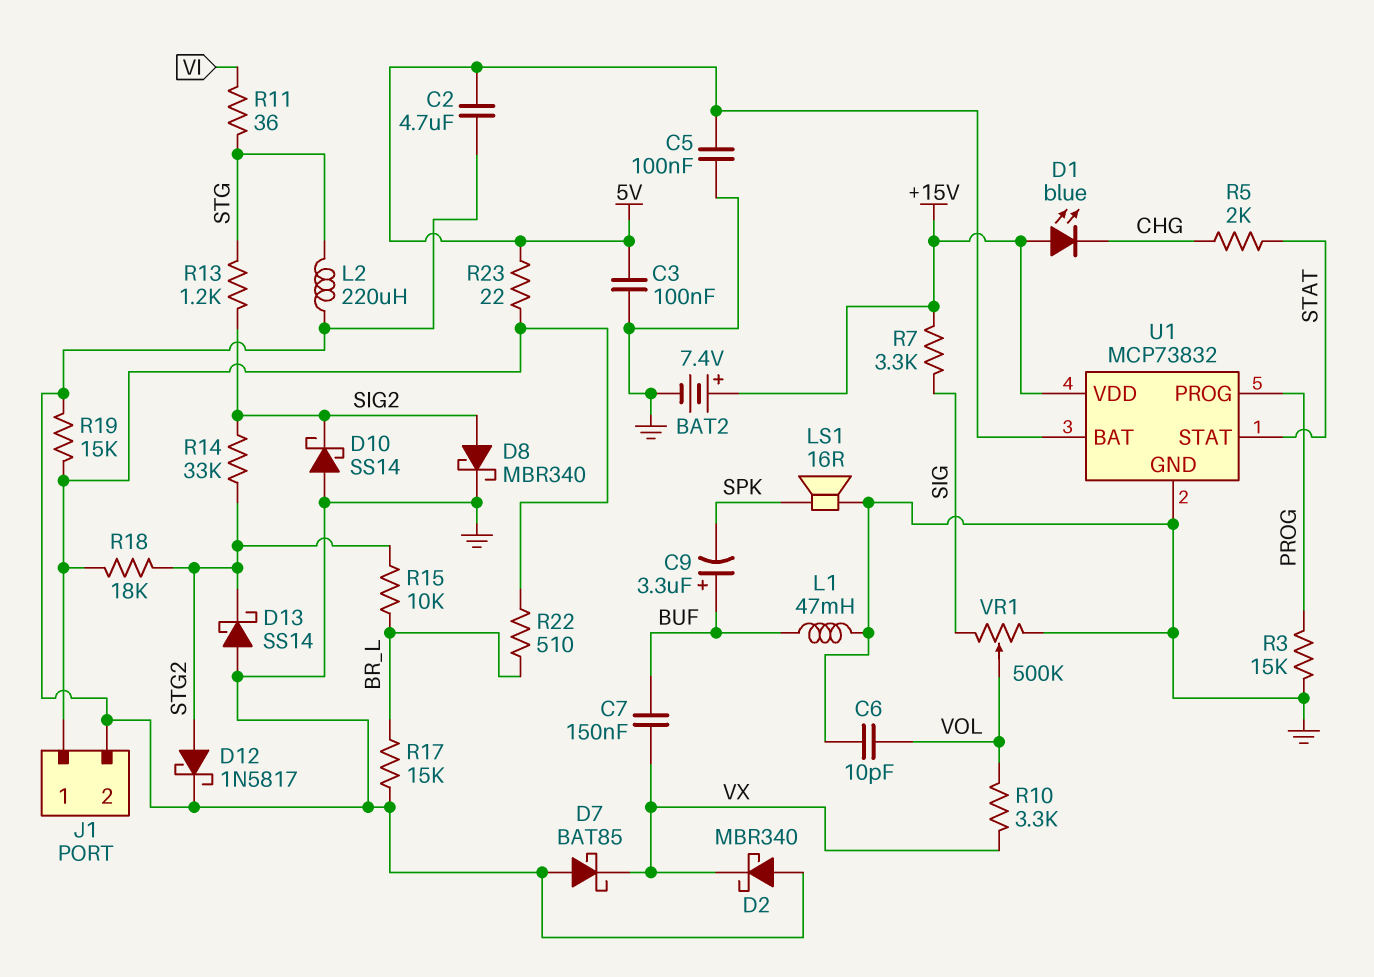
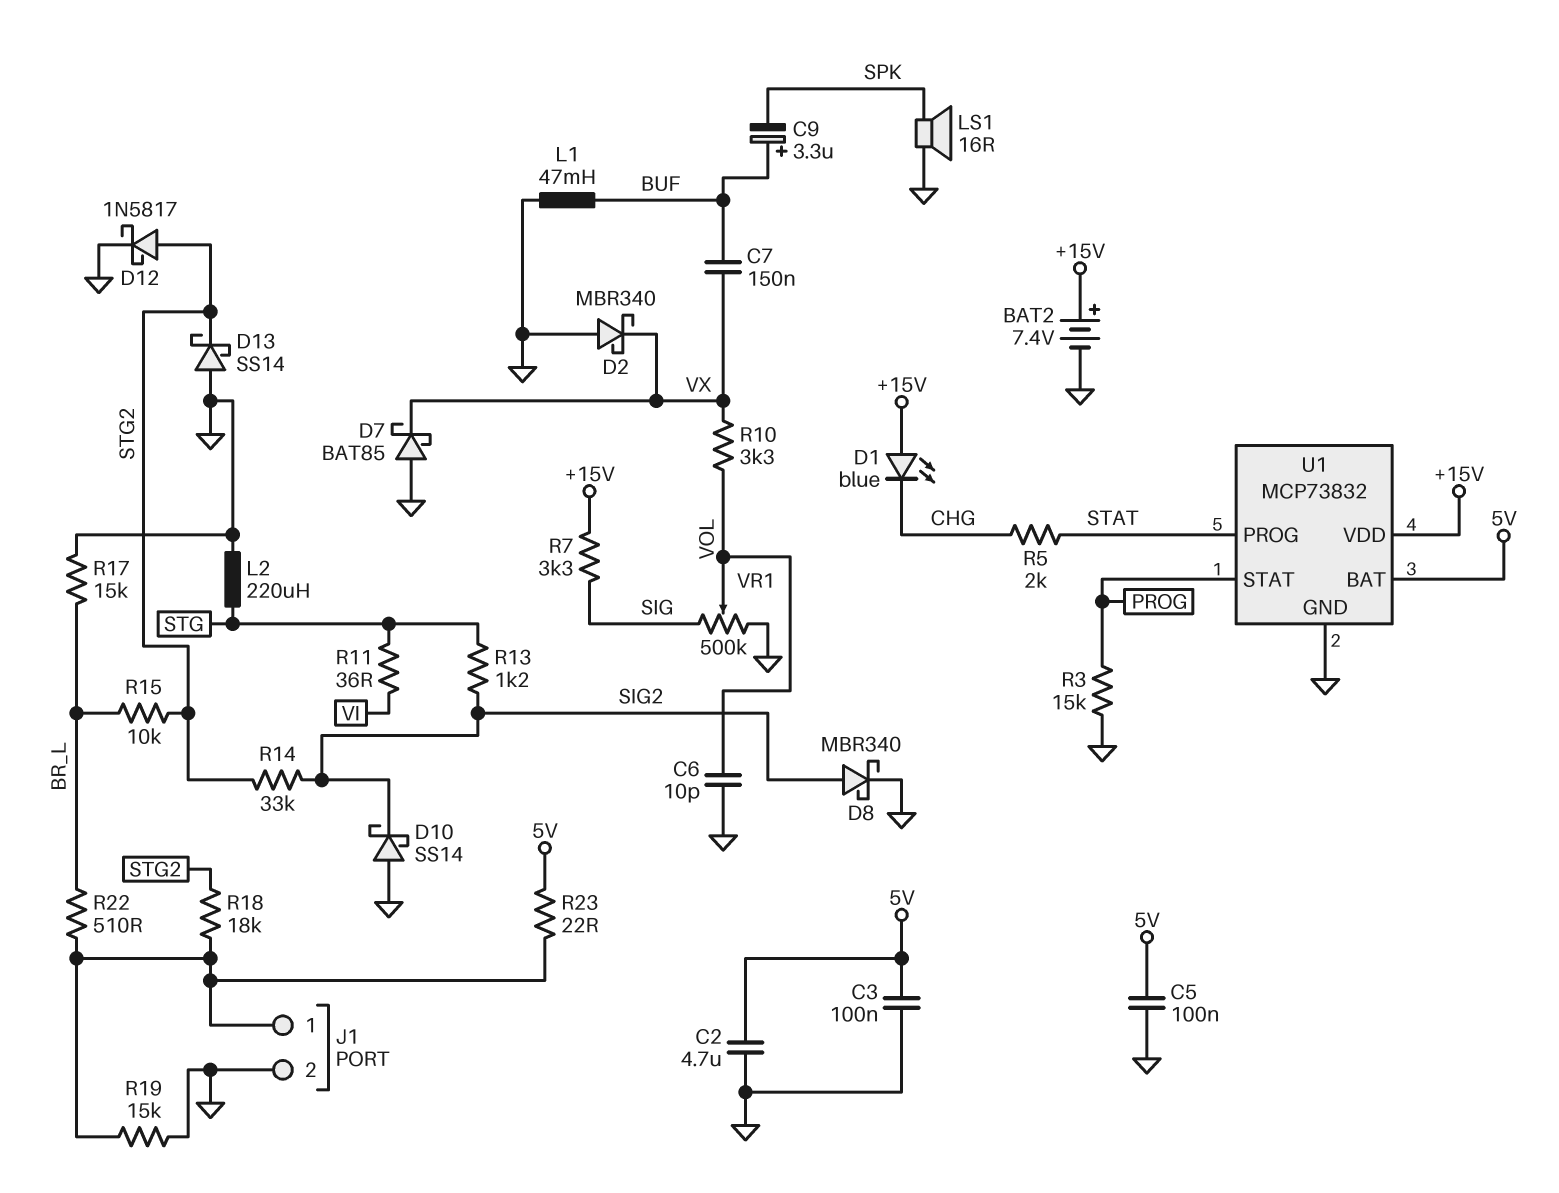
U1 pin PROG: PROG -> STAT
U1 pin STAT: STAT -> PROG

